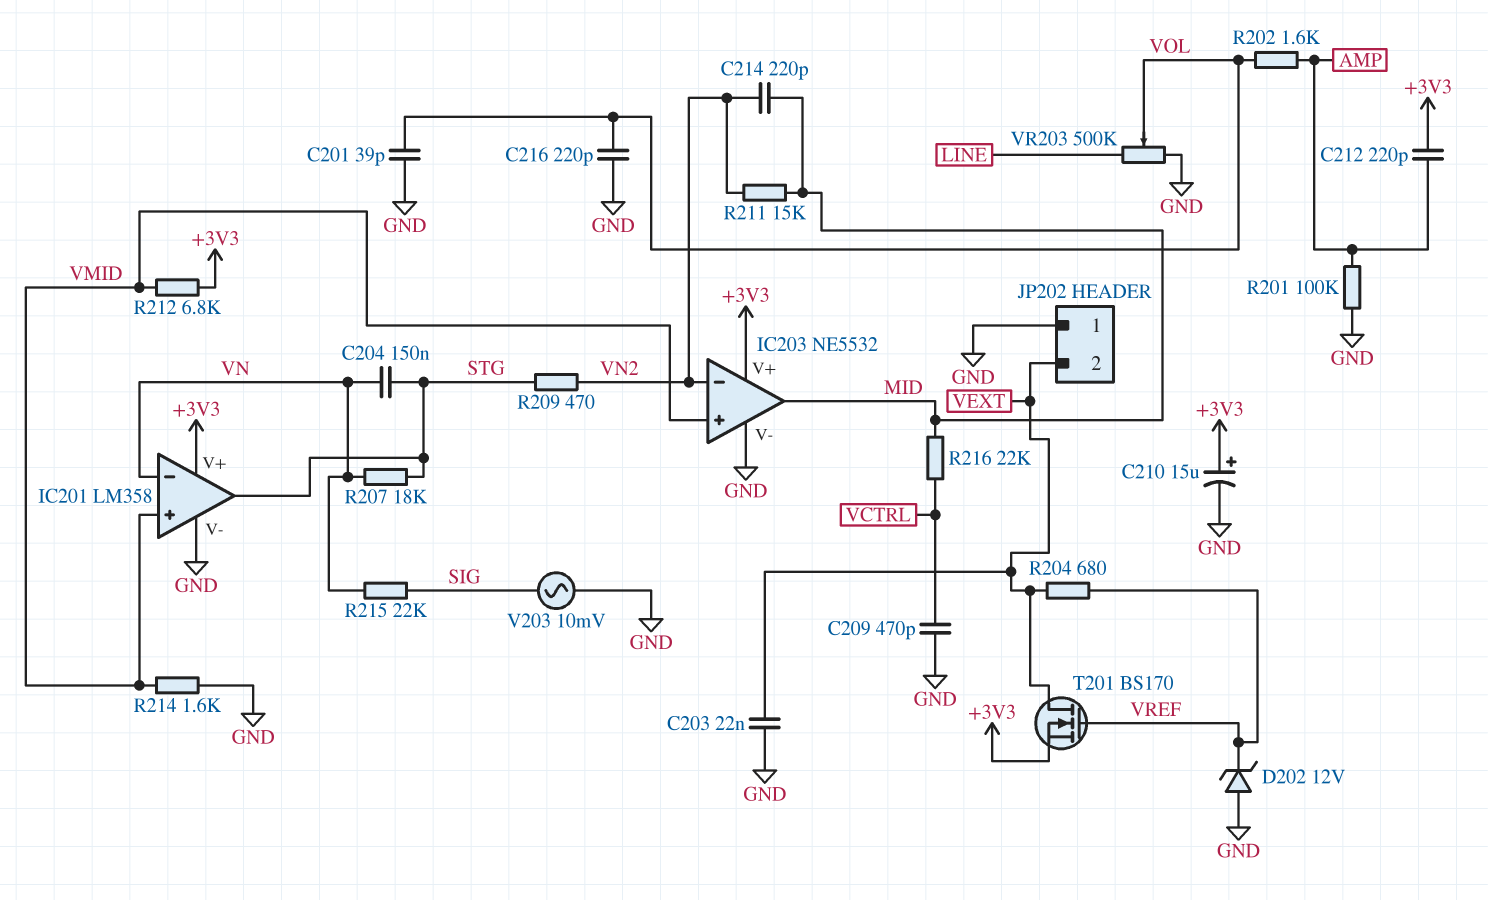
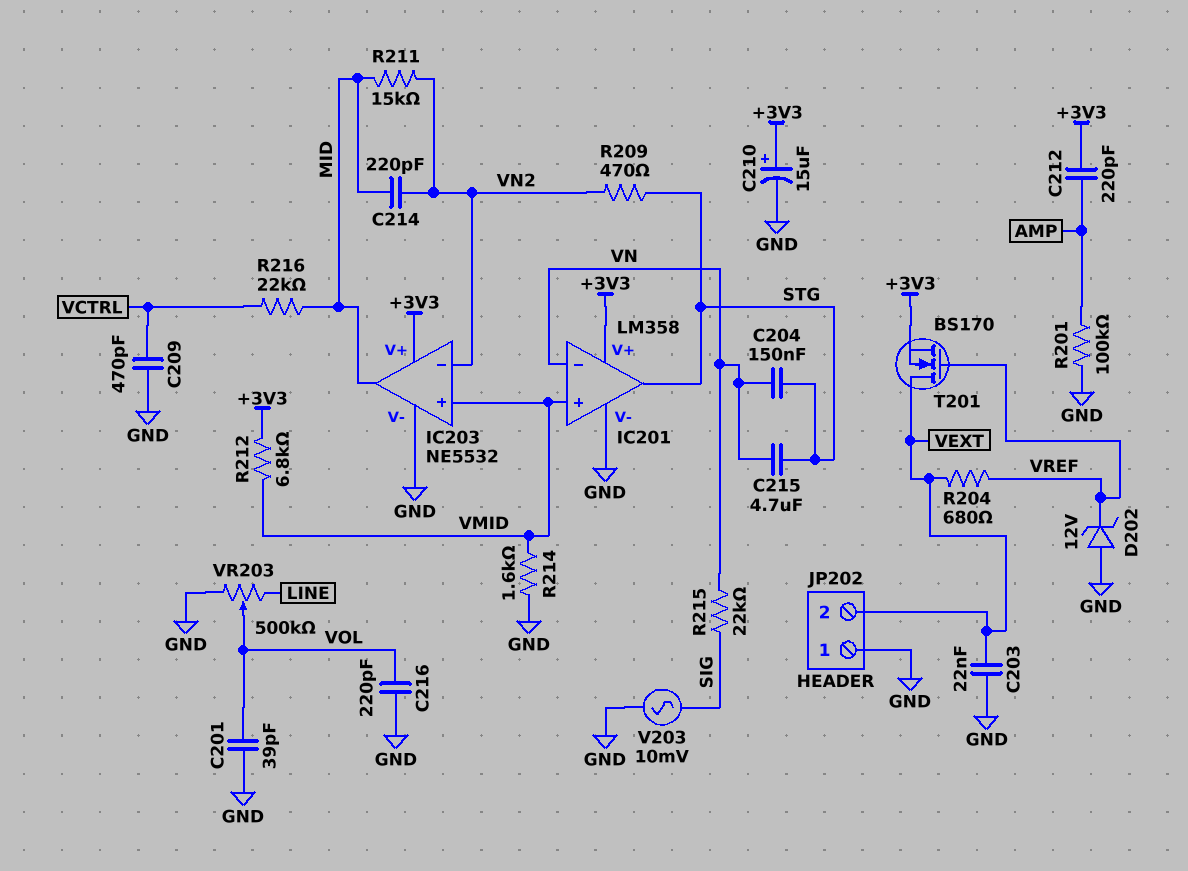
C215: none -> 4.7uF (STG, VN)
R202: 1.6k (AMP, VOL) -> none
R207: 18k (STG, VN) -> none

